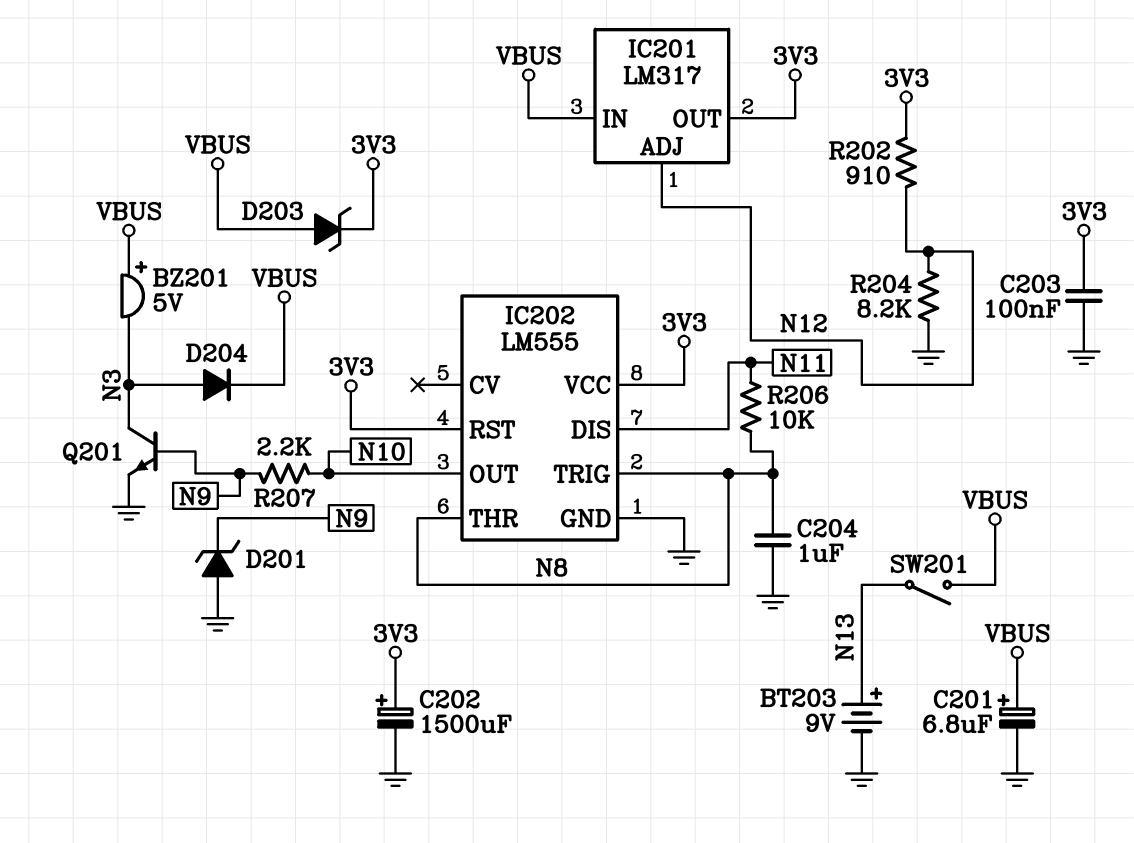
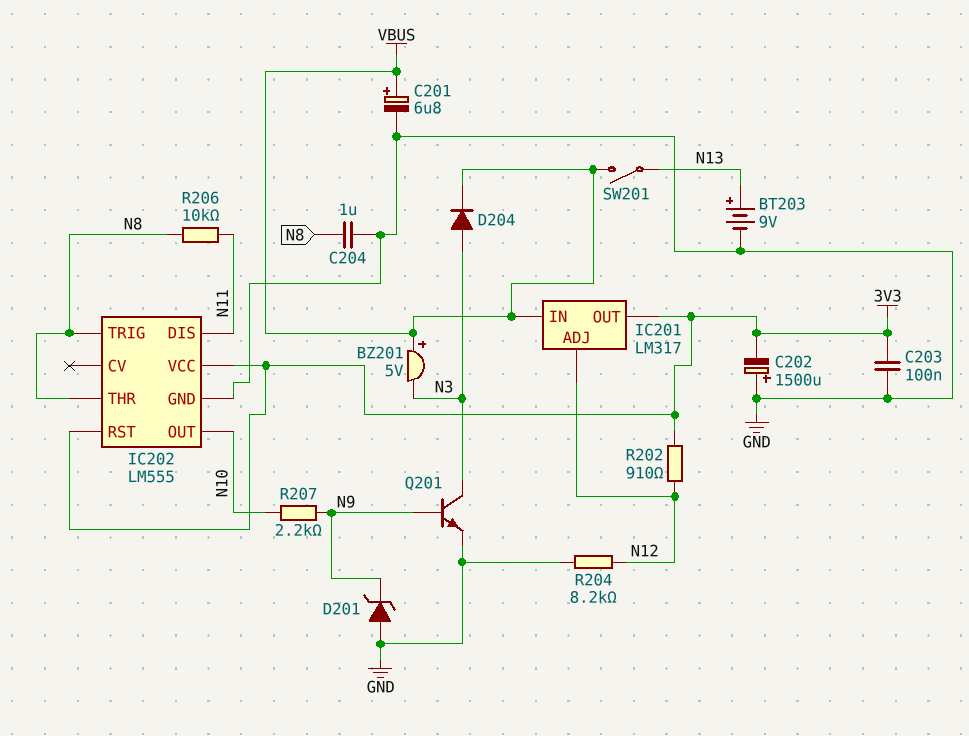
C202: 1500uF (plus 3V3, minus GND) -> 1500uF (plus GND, minus 3V3)
D203: zener (A VBUS, K 3V3) -> none

